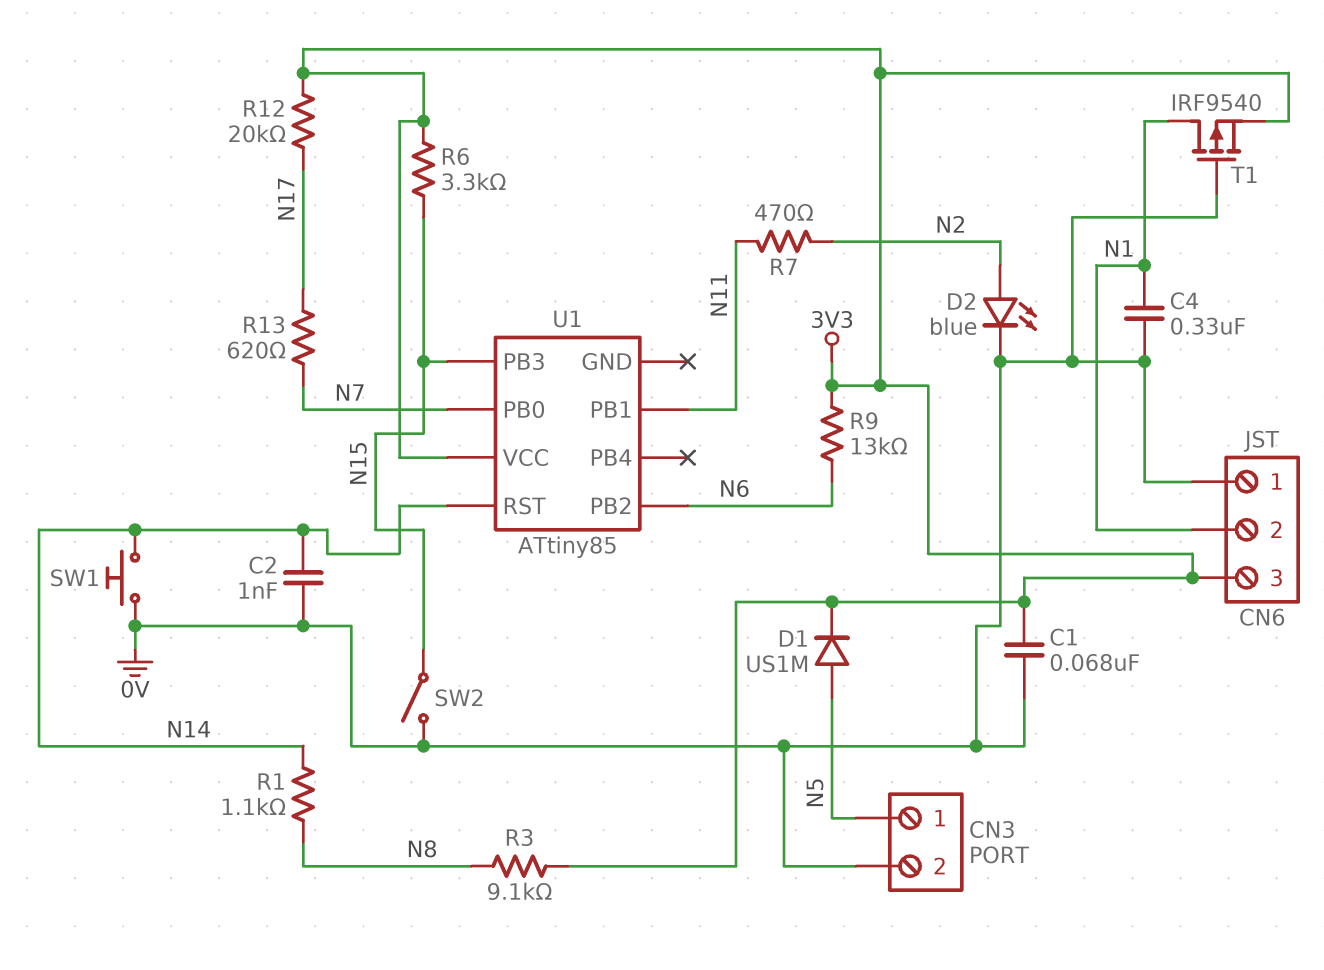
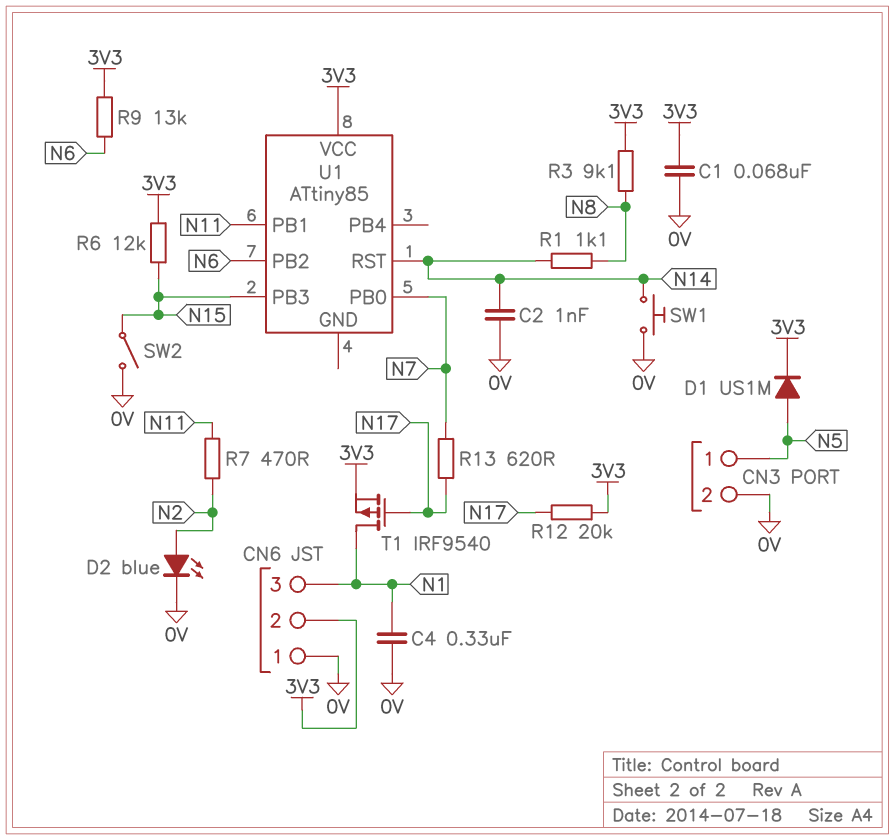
CN6 pin 2: N1 -> 3V3
CN6 pin 3: 3V3 -> N1
R6: 3.3k (3V3, N15) -> 12k (3V3, N15)
T1: PMOS IRF9540 (G 0V, D N1, S 3V3) -> PMOS IRF9540 (G N17, D N1, S 3V3)

